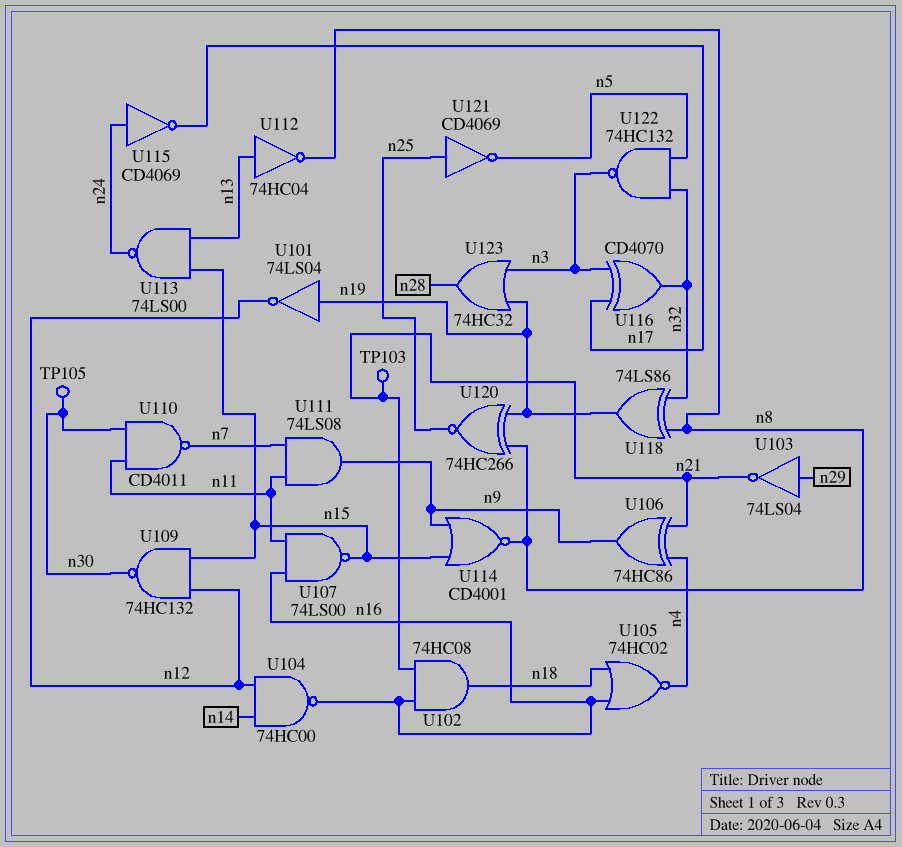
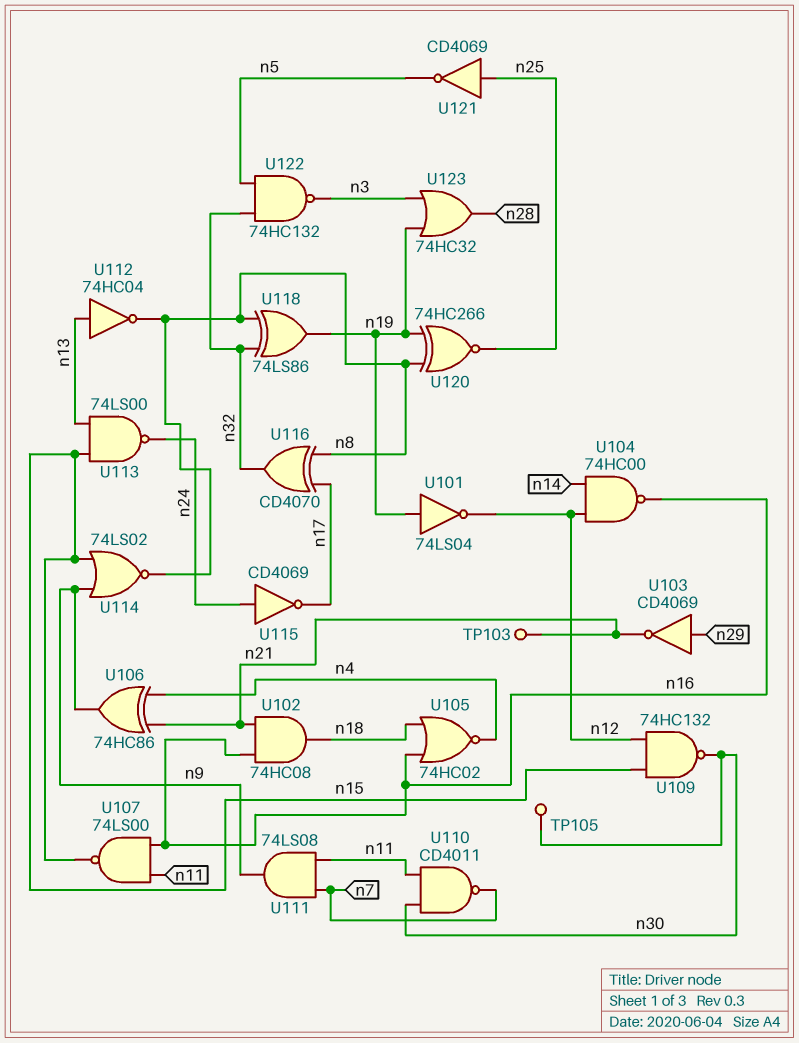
U103: NOT 74LS04 (in n29, out n21) -> NOT CD4069 (in n29, out n21)
U114: NOR CD4001 (in n9, in n15, out n8) -> NOR 74LS02 (in n9, in n15, out n8)
U116: XOR CD4070 (in n3, in n17, out n32) -> XOR CD4070 (in n8, in n17, out n32)

